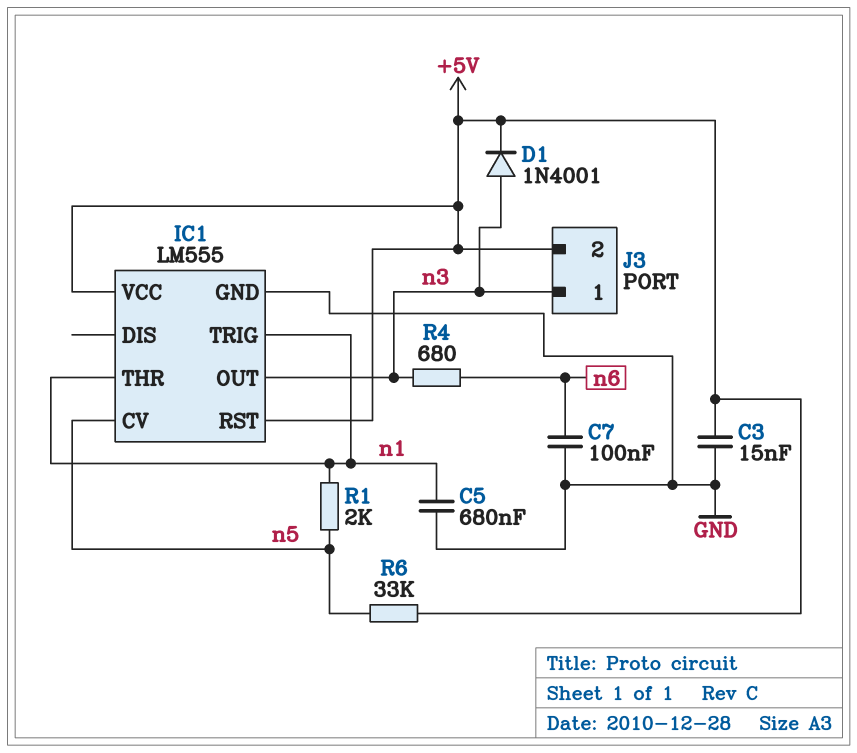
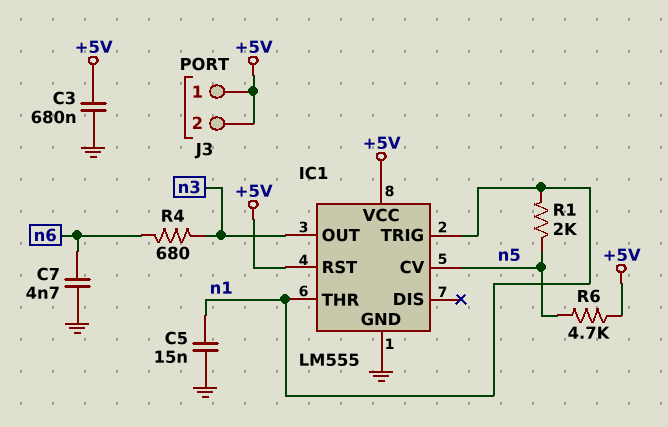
C3: 15nF (+5V, GND) -> 680nF (+5V, GND)
C5: 680nF (GND, n1) -> 15nF (GND, n1)
C7: 100nF (GND, n6) -> 4.7nF (GND, n6)
D1: diode 1N4001 (A n3, K +5V) -> none
J3 pin 1: n3 -> +5V
R6: 33k (+5V, n5) -> 4.7k (+5V, n5)

